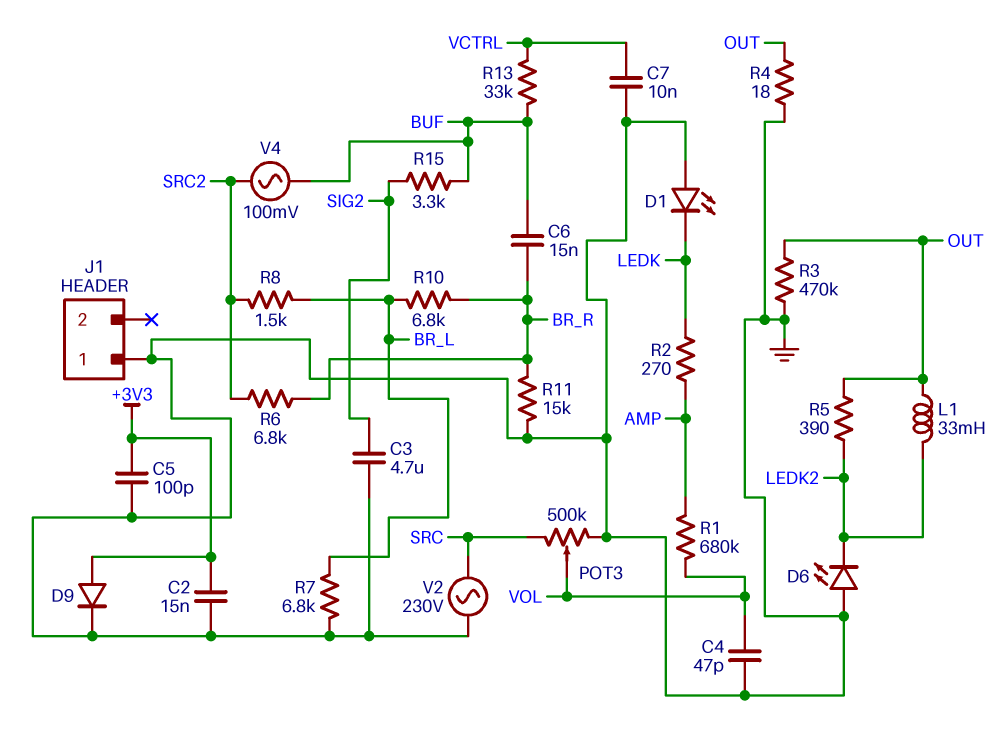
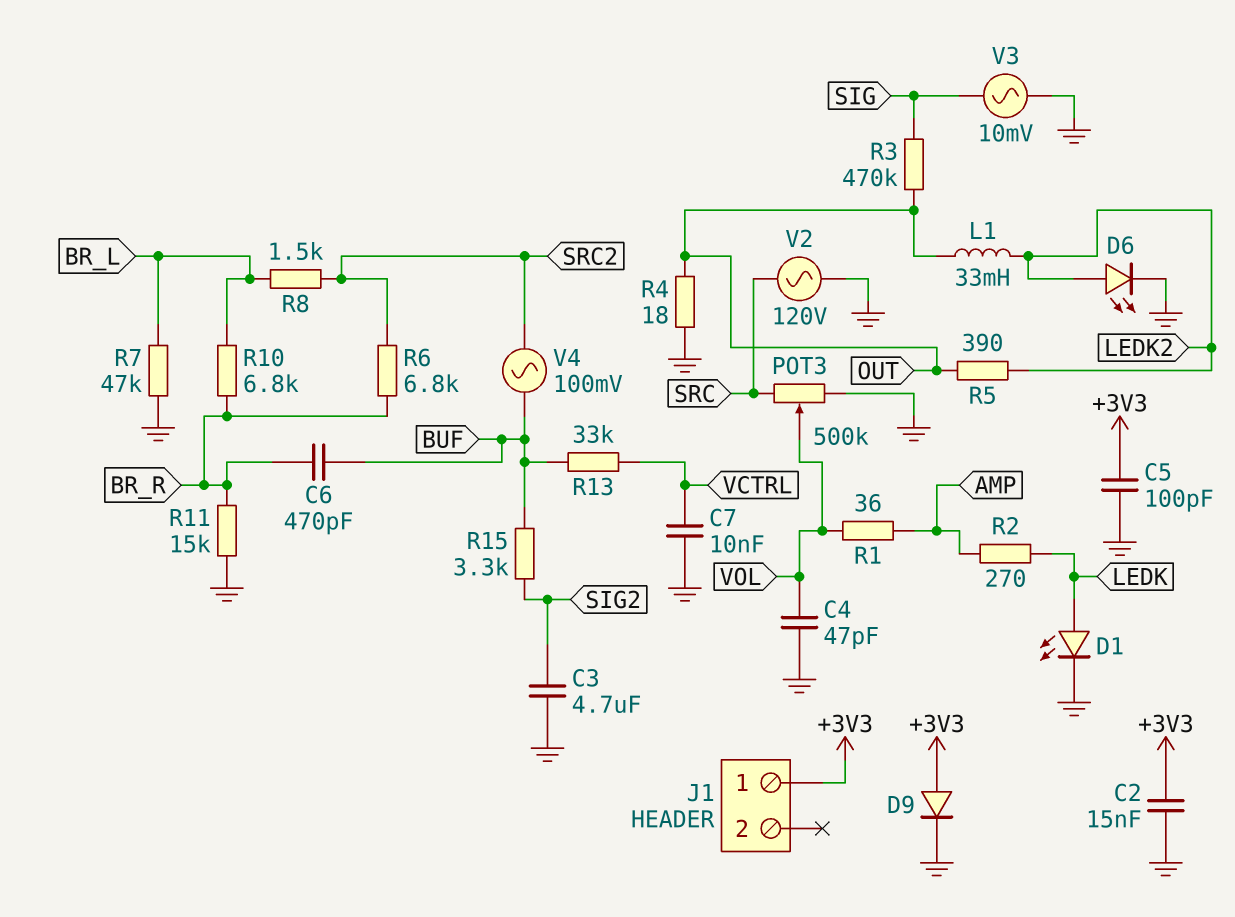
C6: 15nF (BR_R, BUF) -> 470pF (BR_R, BUF)
D1: LED (A GND, K LEDK) -> LED (A LEDK, K GND)
D6: LED (A GND, K LEDK2) -> LED (A LEDK2, K GND)
J1 pin 1: GND -> +3V3
R1: 680k (AMP, VOL) -> 36 (AMP, VOL)
R3: 470k (GND, OUT) -> 470k (OUT, SIG)
R7: 6.8k (BR_L, GND) -> 47k (BR_L, GND)
V2: AC 230V (GND, SRC) -> AC 120V (GND, SRC)
V3: none -> AC 10mV (GND, SIG)

